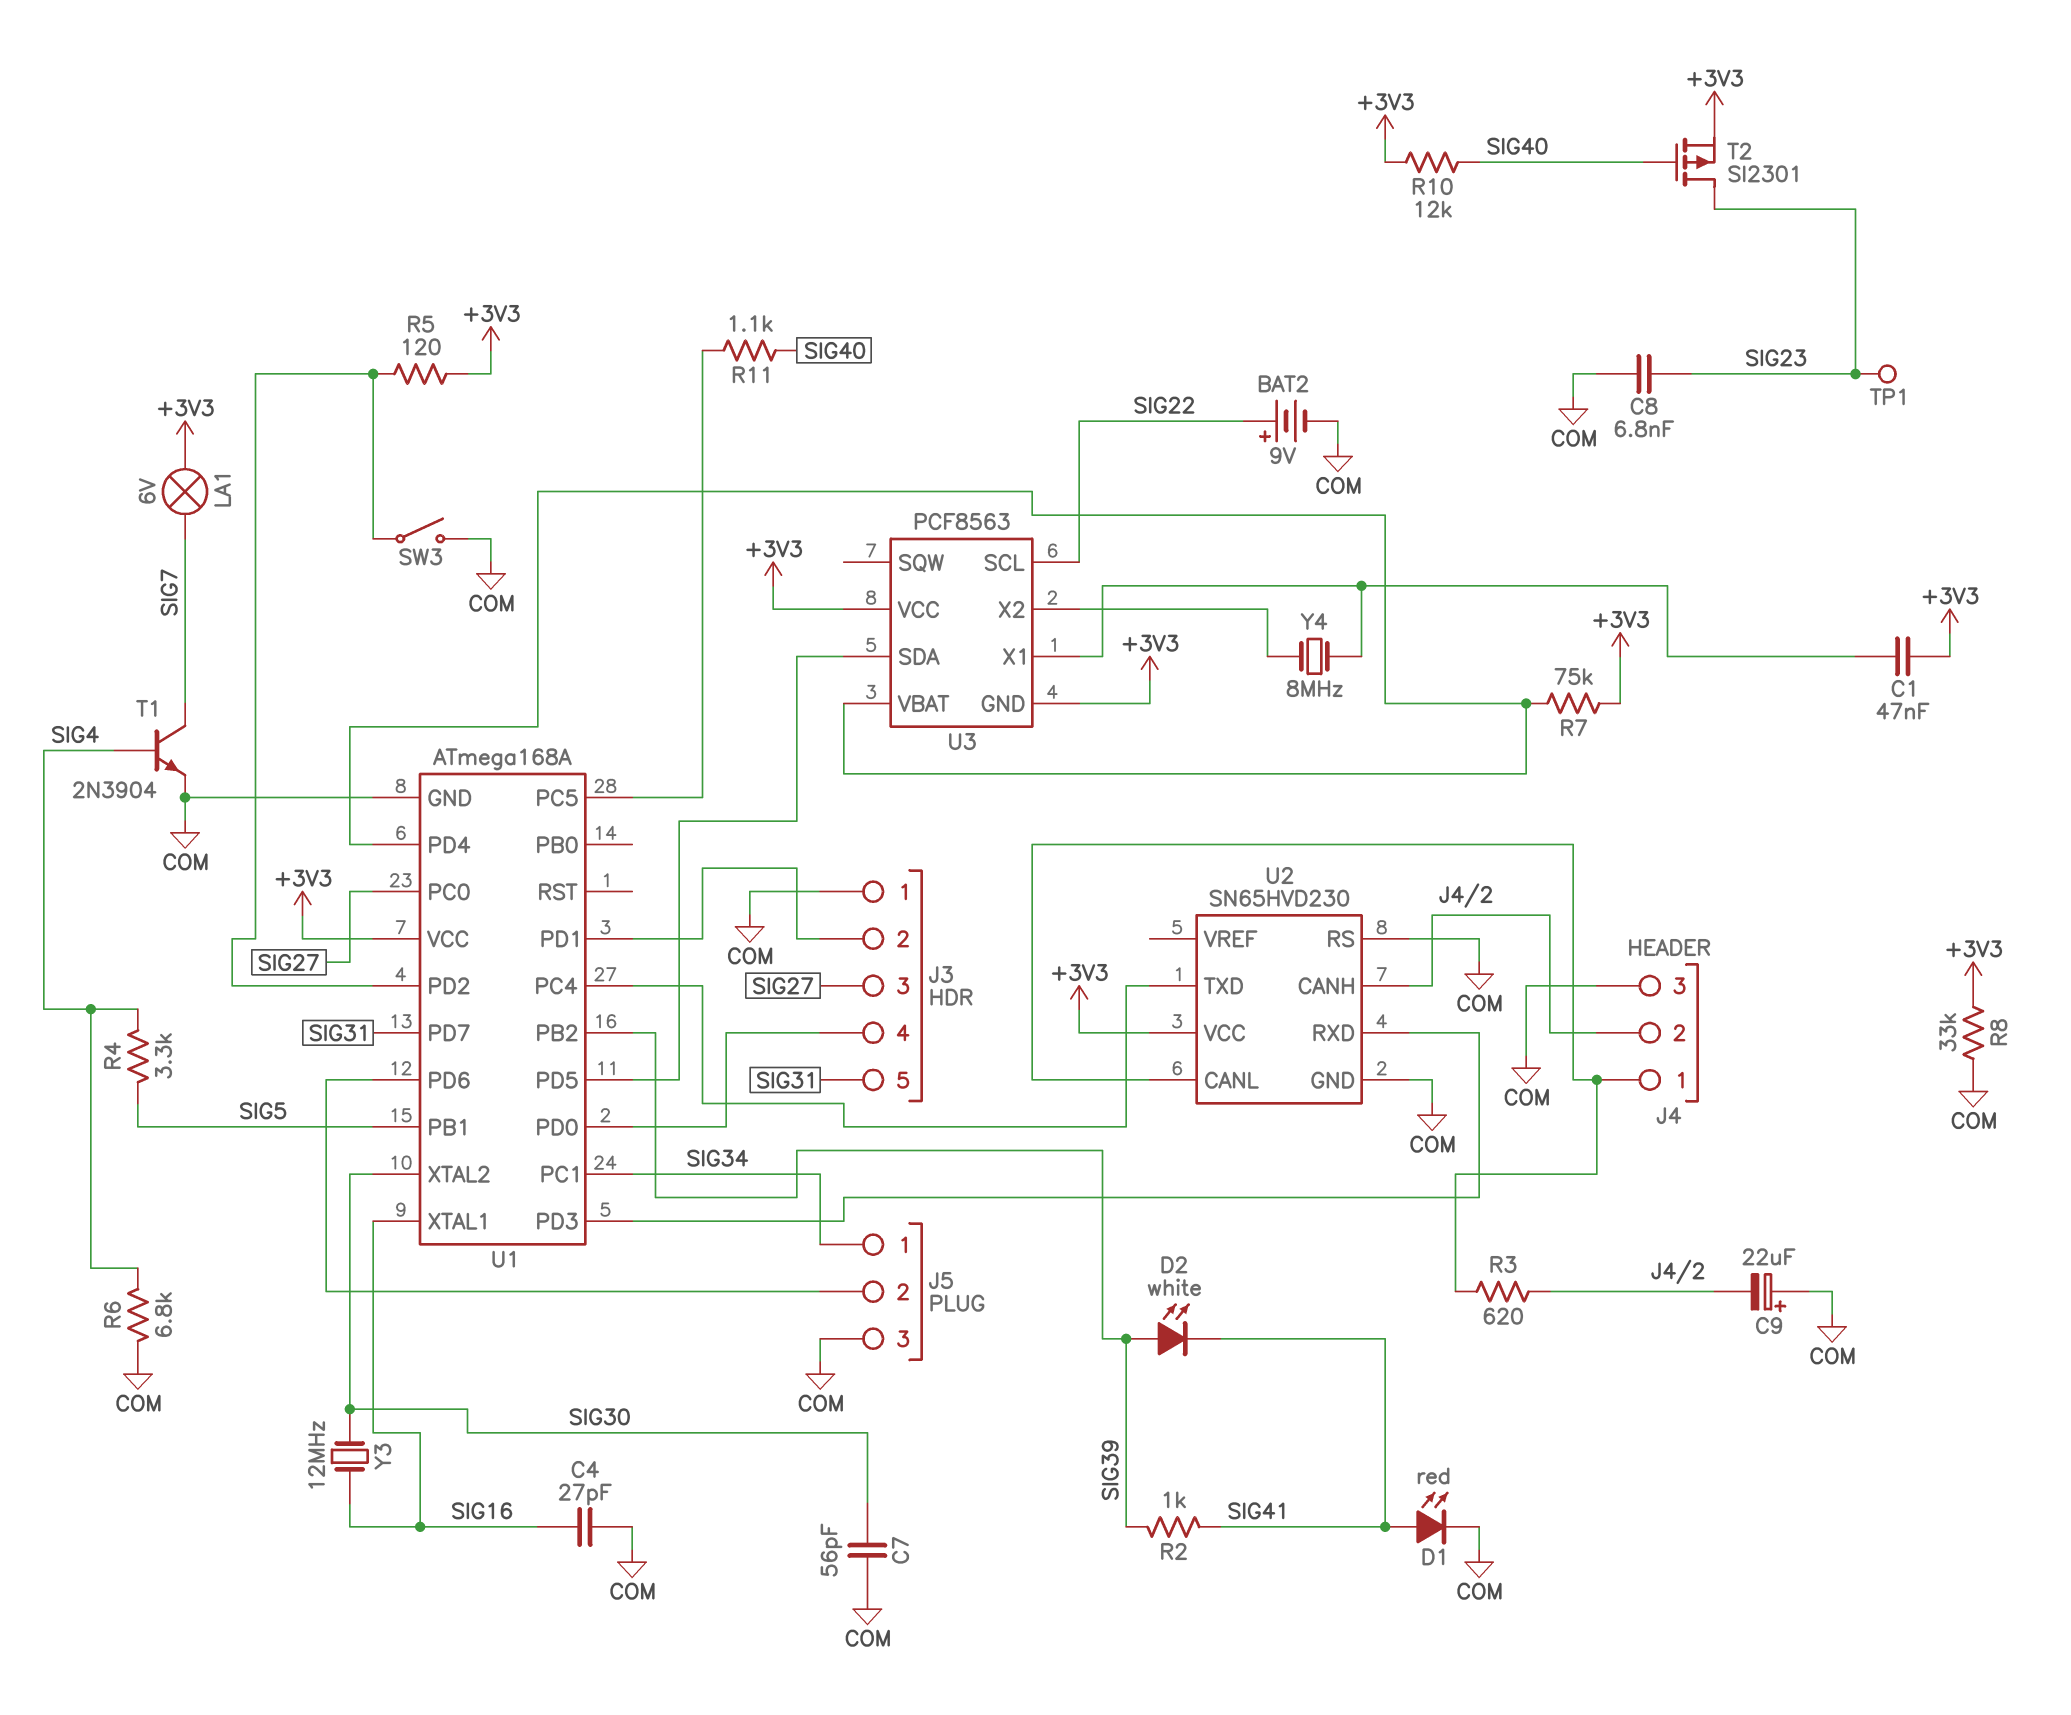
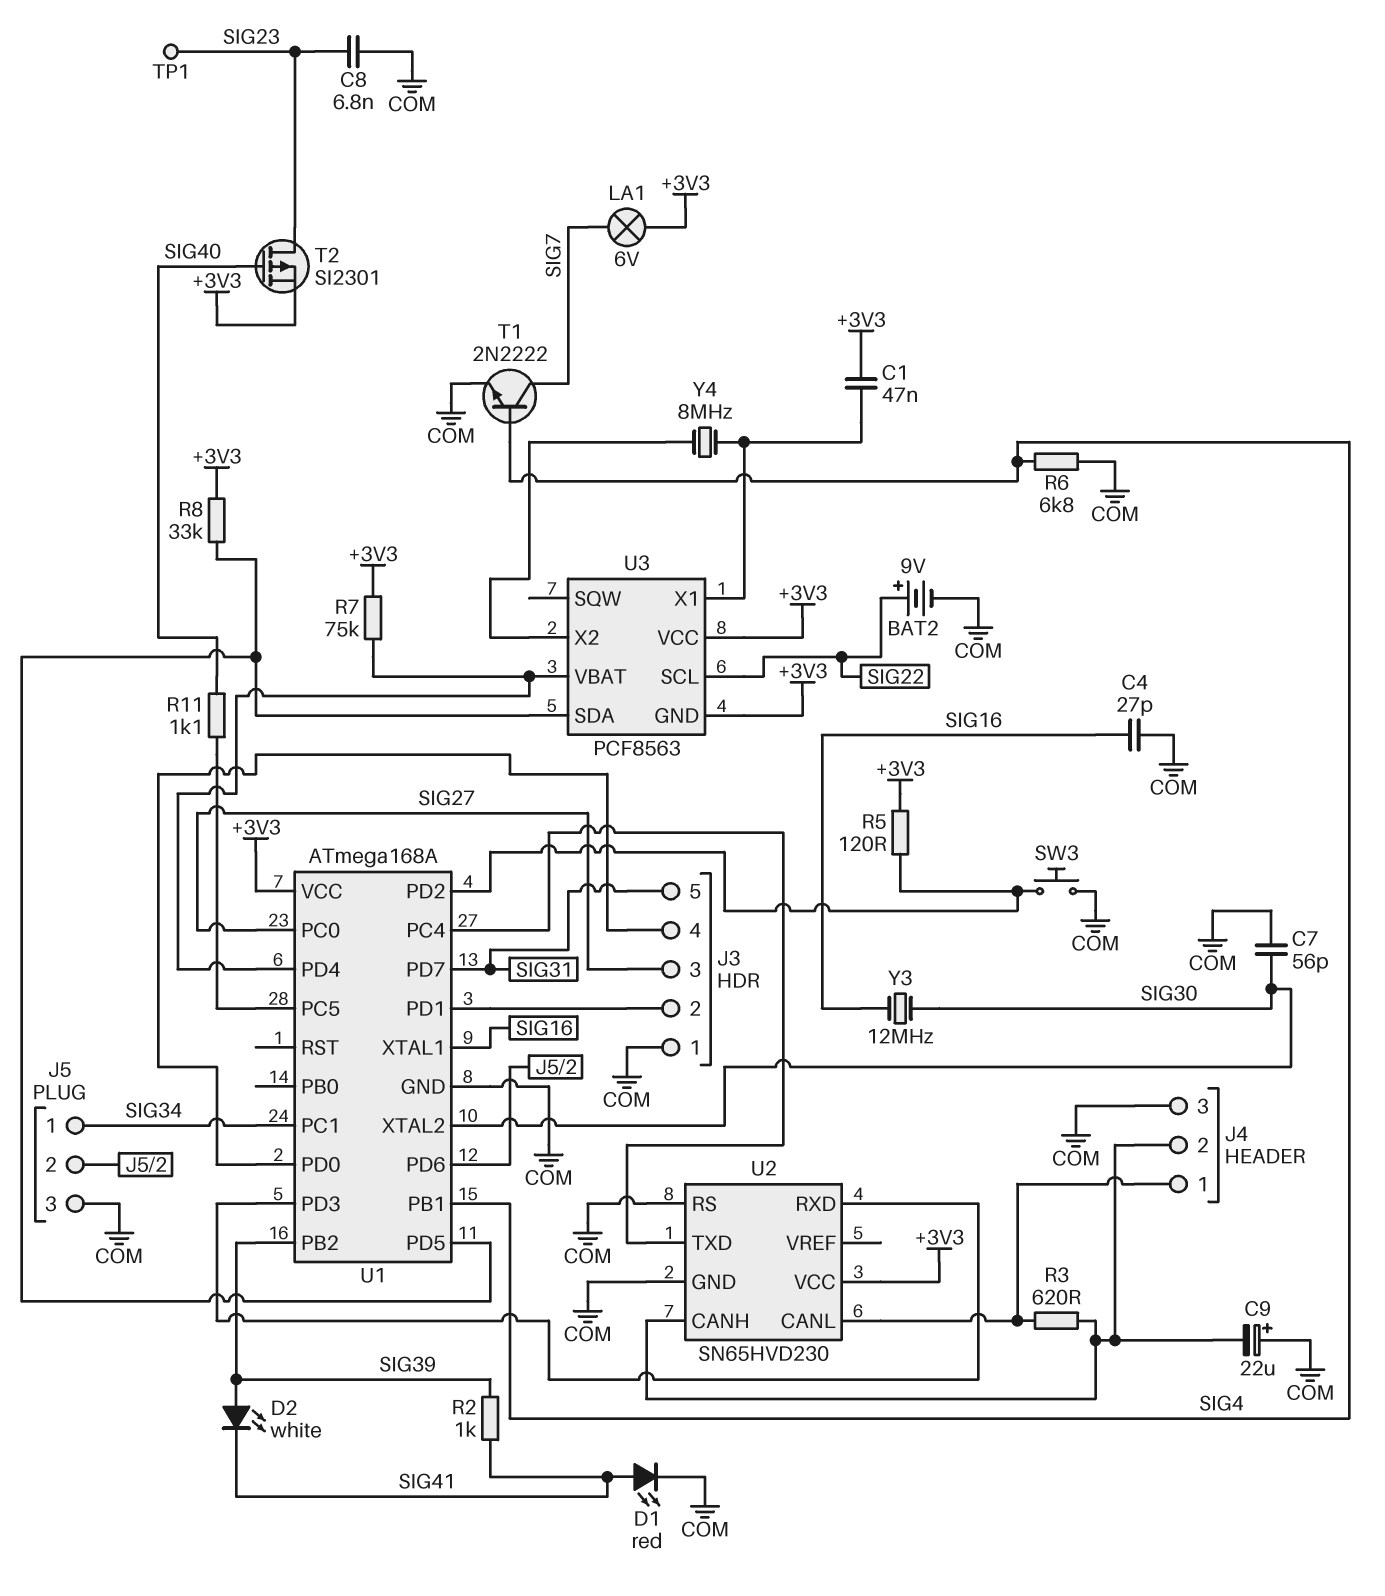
R4: 3.3k (SIG4, SIG5) -> none
R8: 33k (+3V3, COM) -> 33k (+3V3, U1/PD5)
R10: 12k (+3V3, SIG40) -> none
SW3: switch (COM, U1/PD2) -> button (COM, U1/PD2)
T1: NPN 2N3904 (B SIG4, C SIG7, E COM) -> NPN 2N2222 (B SIG4, C SIG7, E COM)
U1 pin PB1: SIG5 -> SIG4

